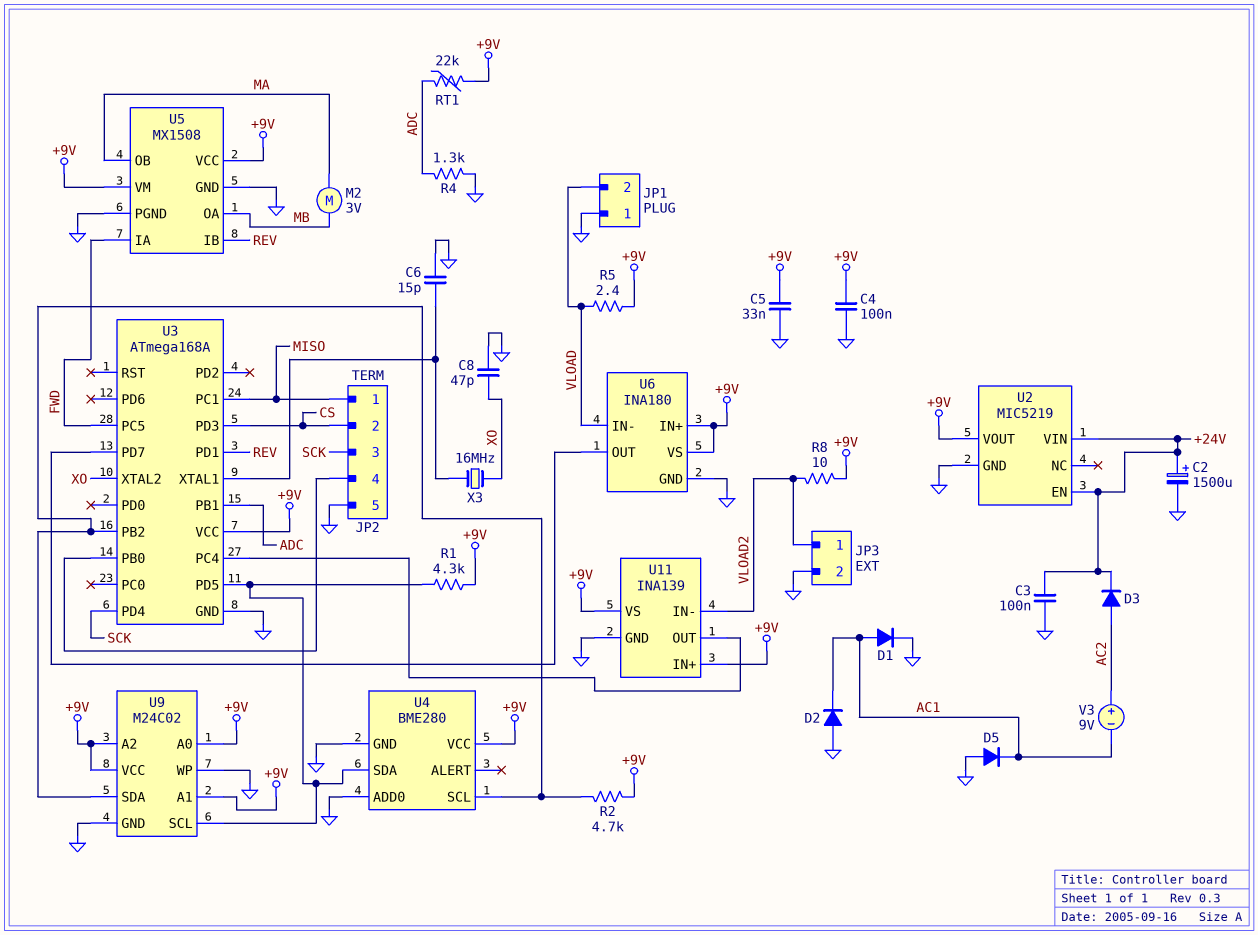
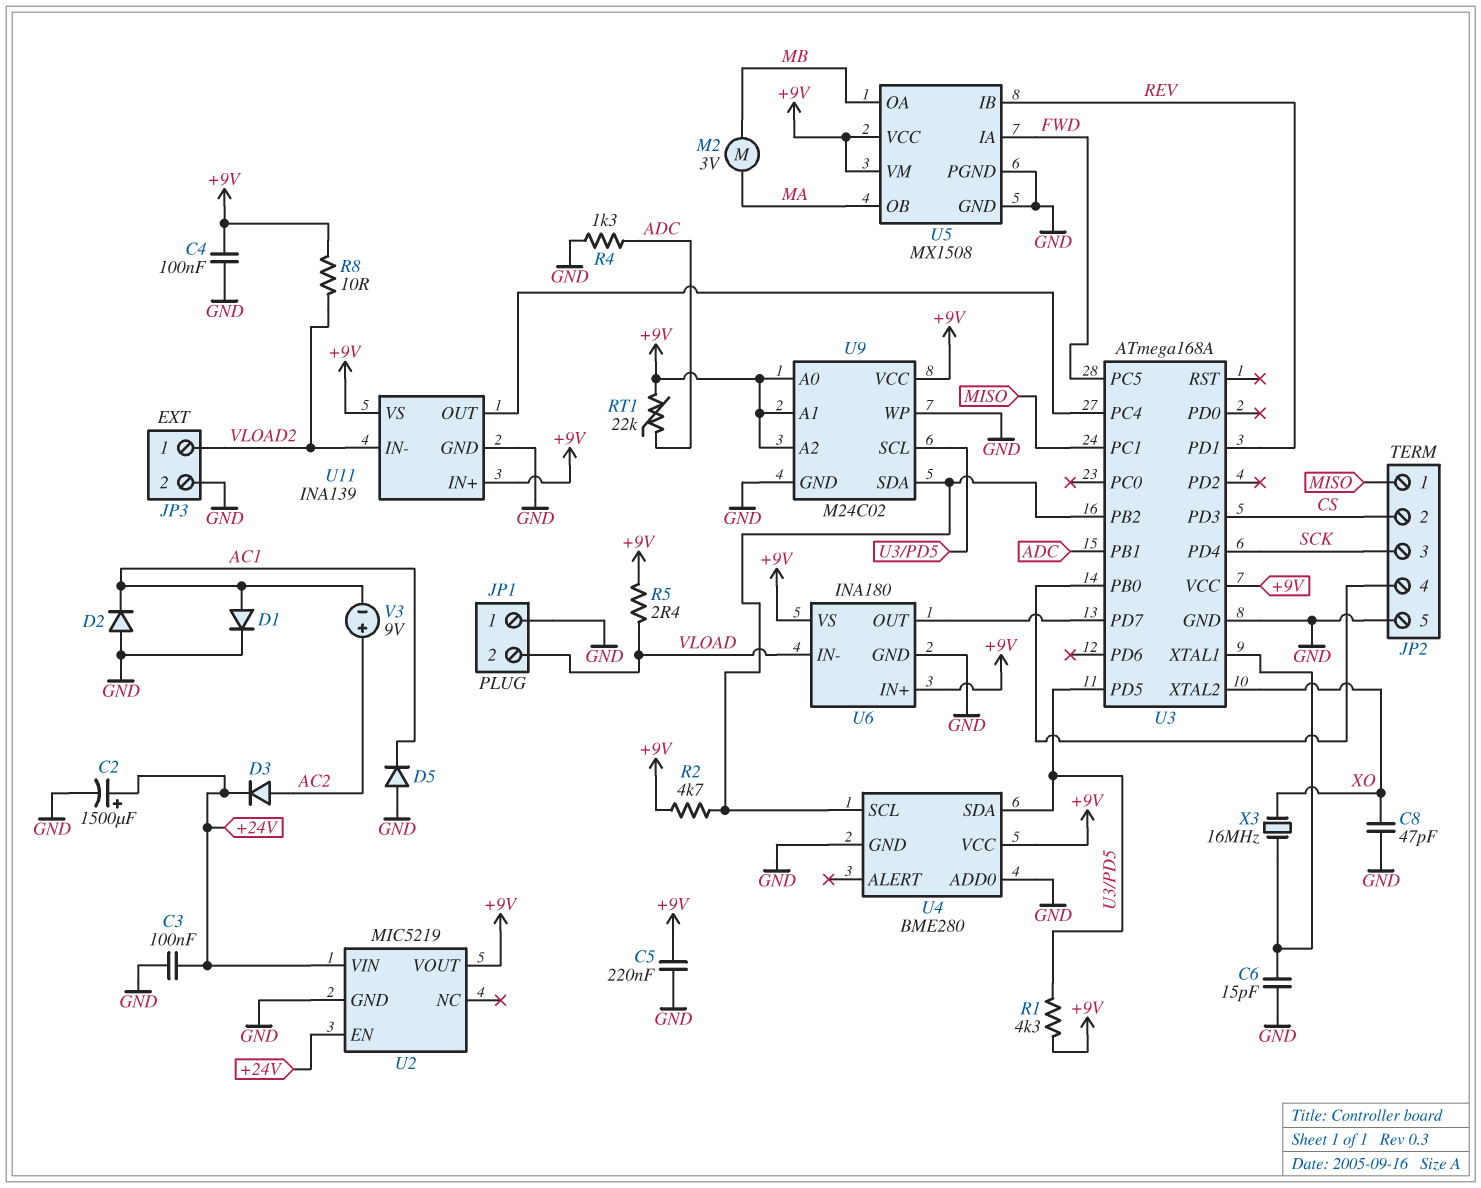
C5: 33nF (+9V, GND) -> 220nF (+9V, GND)

